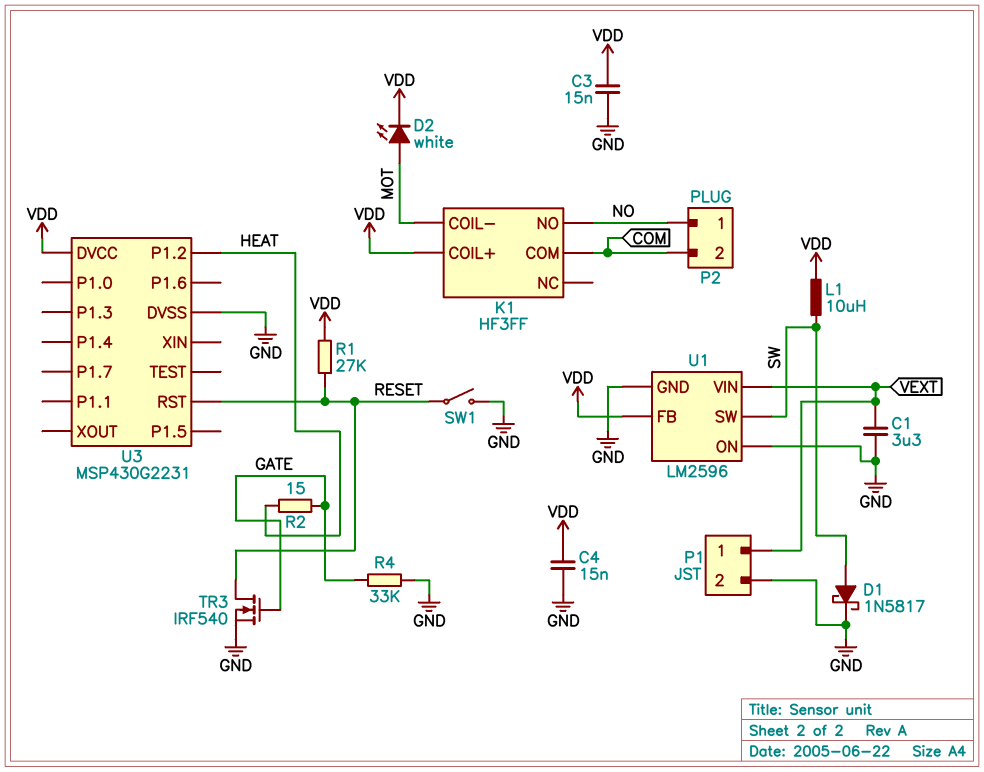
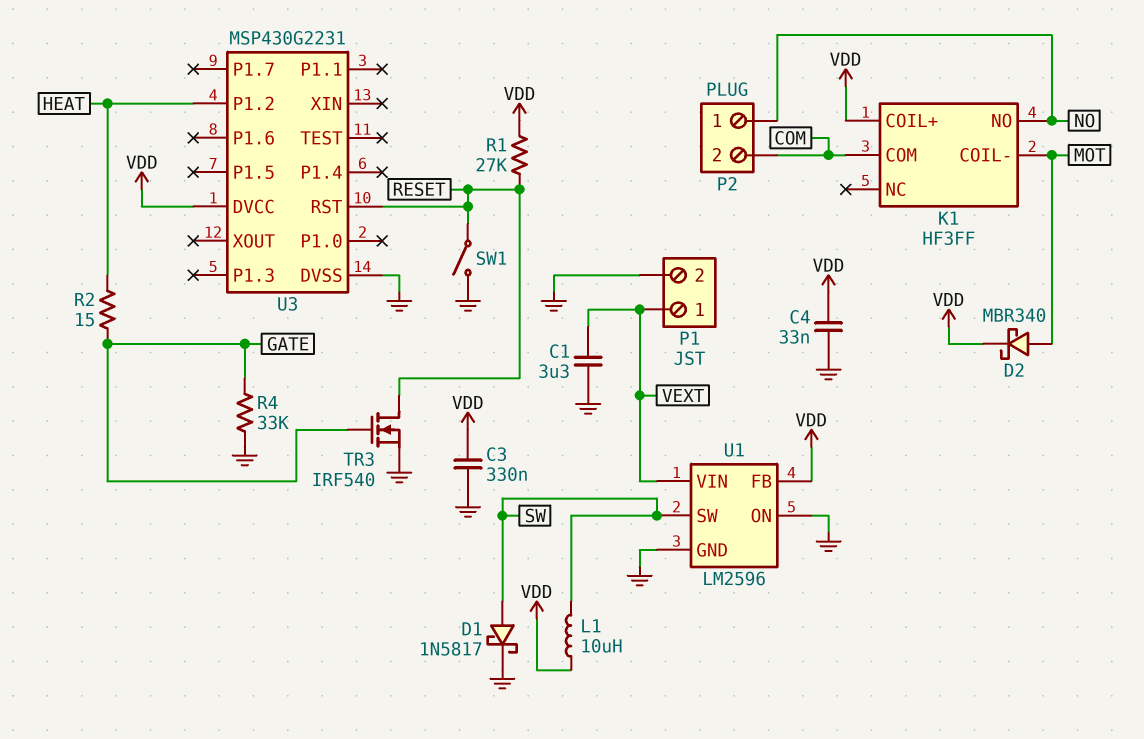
C3: 15nF (GND, VDD) -> 330nF (GND, VDD)
C4: 15nF (GND, VDD) -> 33nF (GND, VDD)
D2: LED white (A MOT, K VDD) -> schottky MBR340 (A MOT, K VDD)

